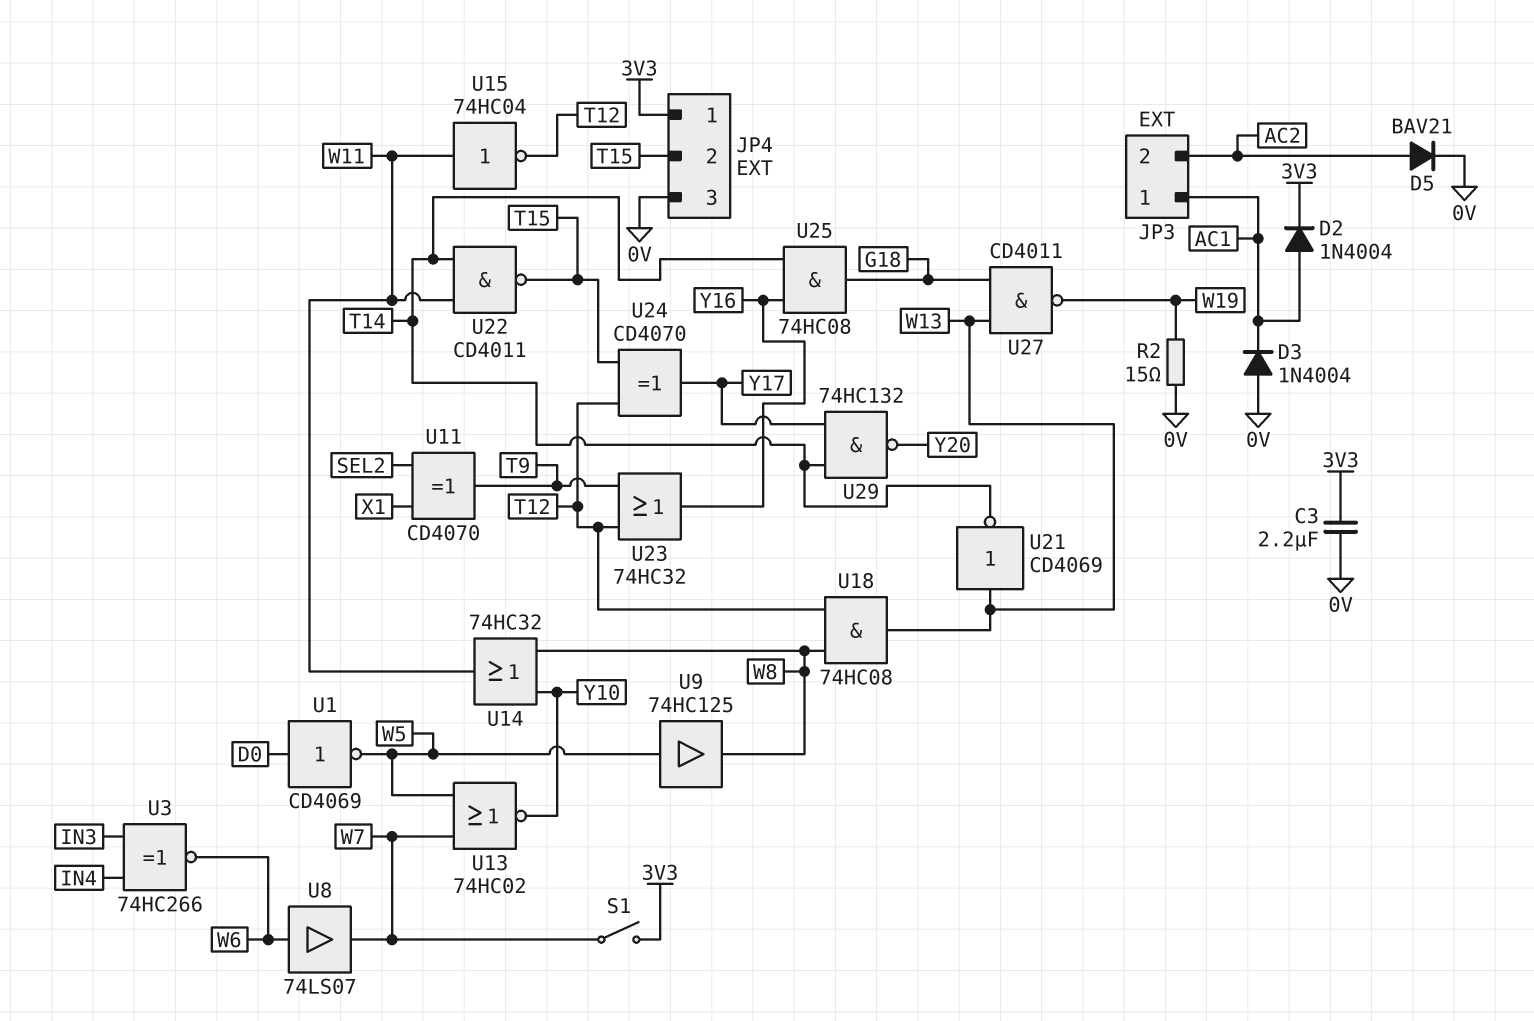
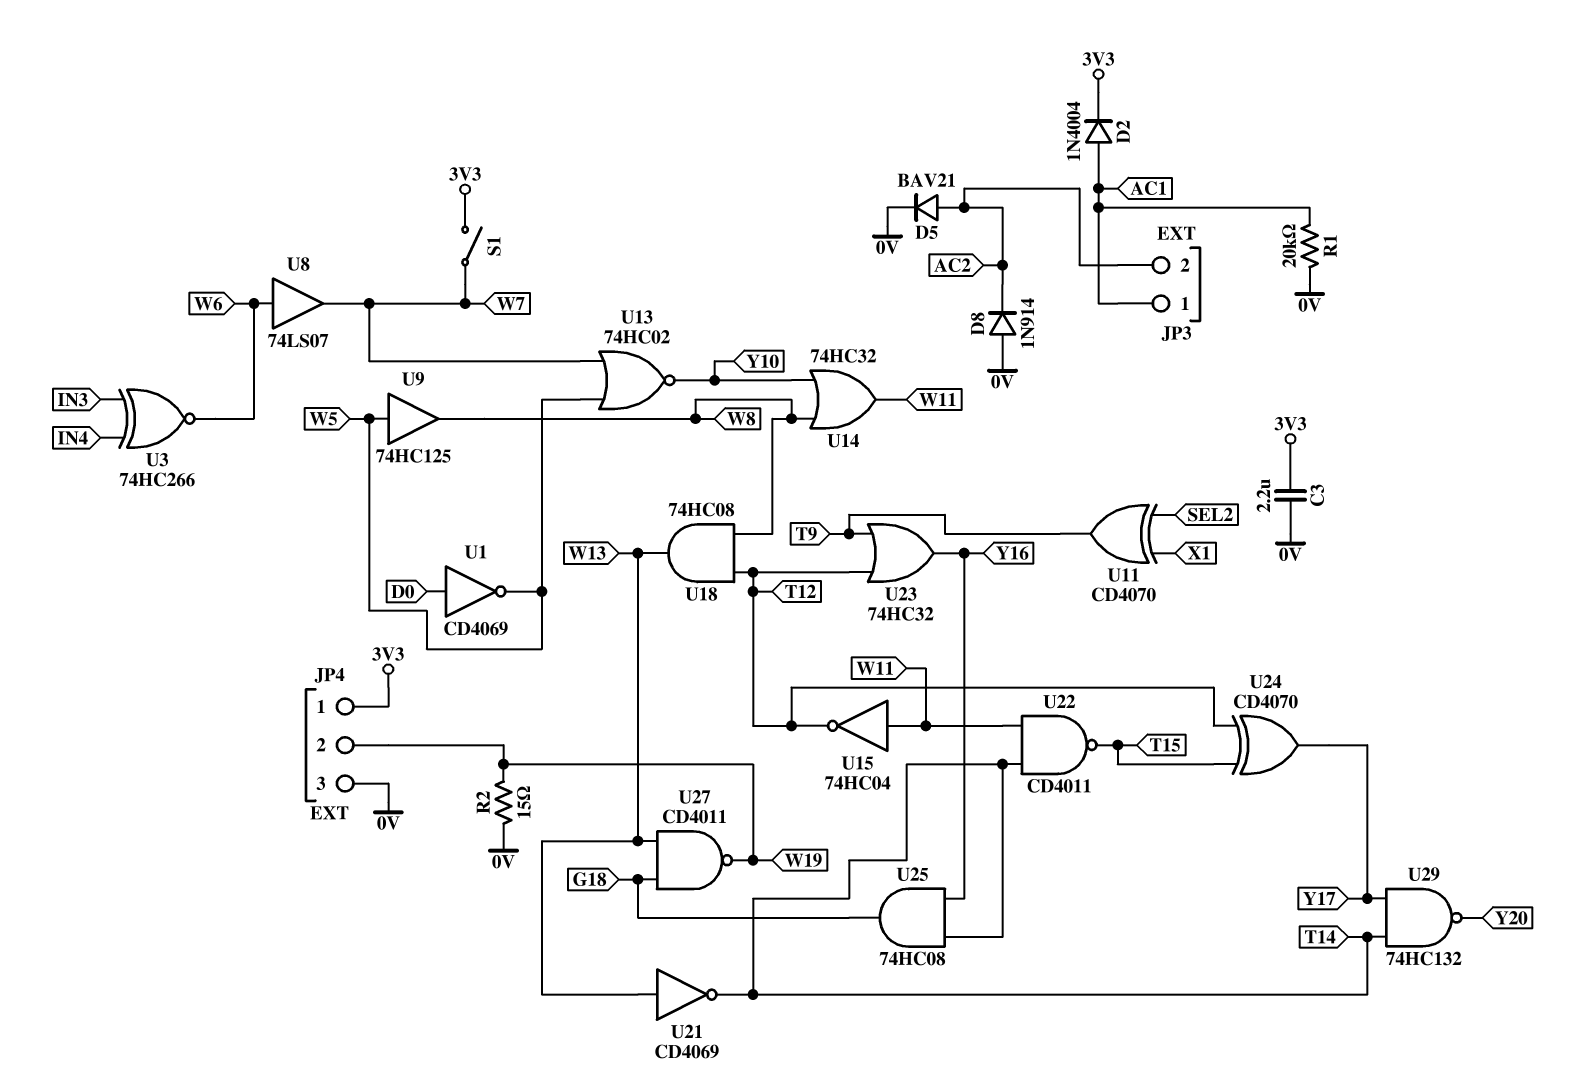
D3: diode 1N4004 (A 0V, K AC1) -> none
D8: none -> diode 1N914 (A 0V, K AC2)
JP4 pin 2: T15 -> W19
R1: none -> 20k (0V, AC1)

